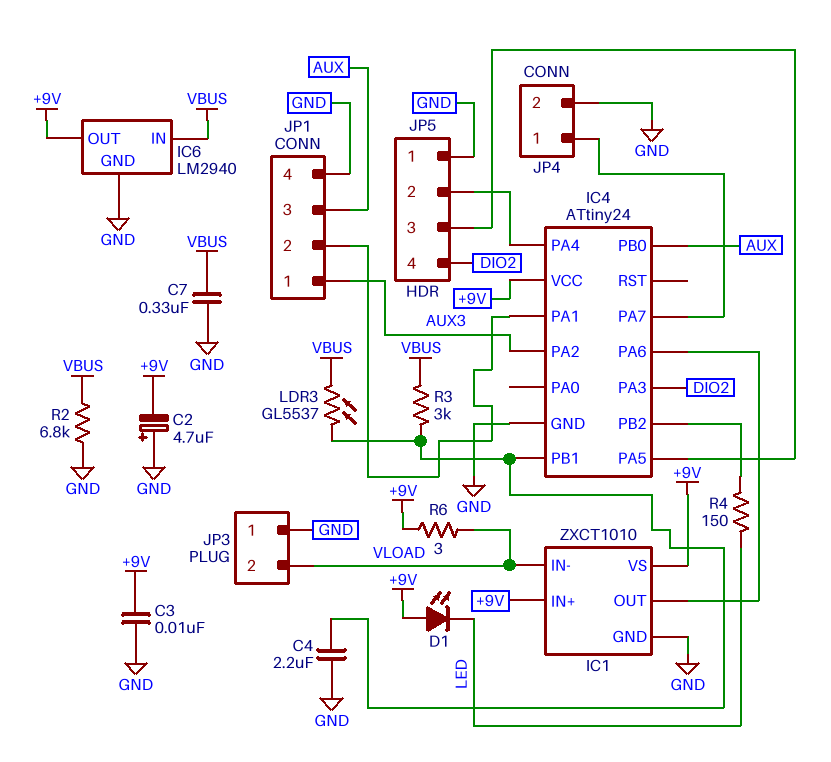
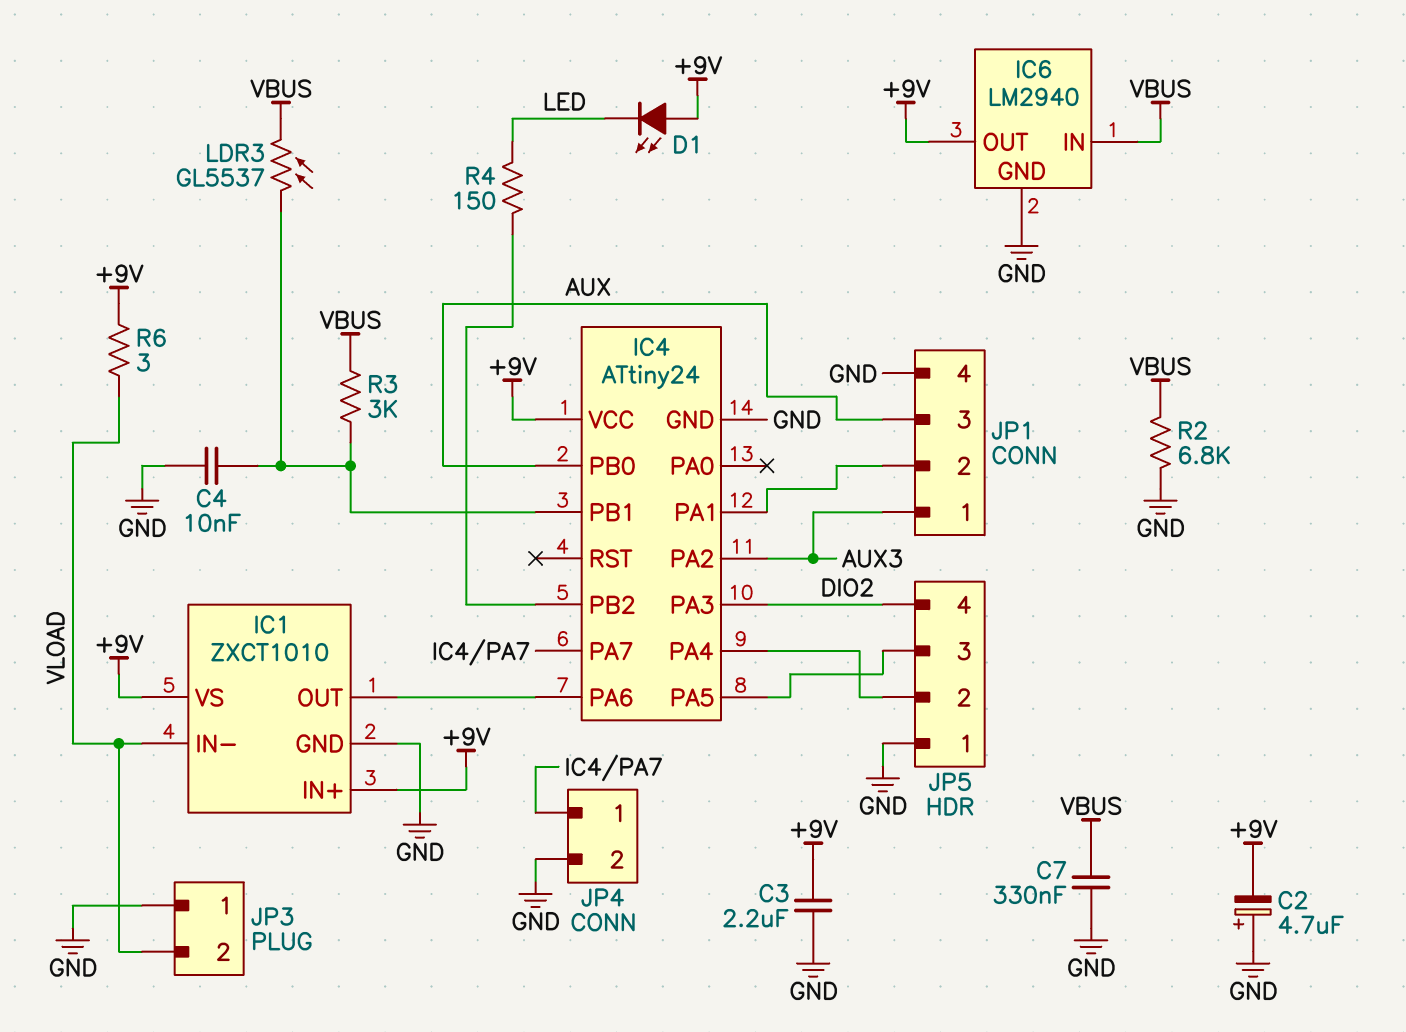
C3: 10nF (+9V, GND) -> 2.2uF (+9V, GND)
C4: 2.2uF (GND, IC4/PB1) -> 10nF (GND, IC4/PB1)

